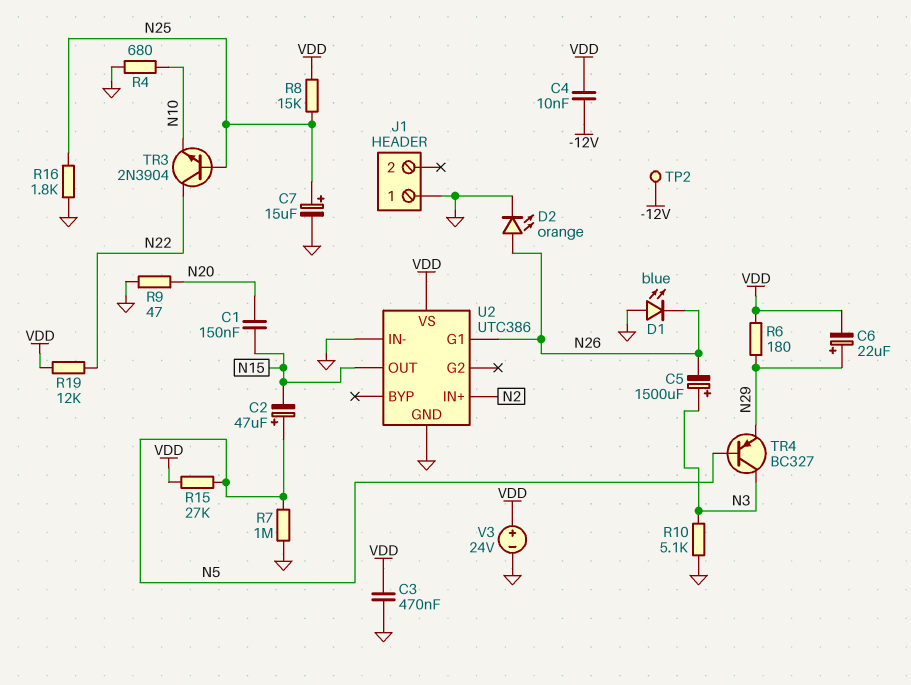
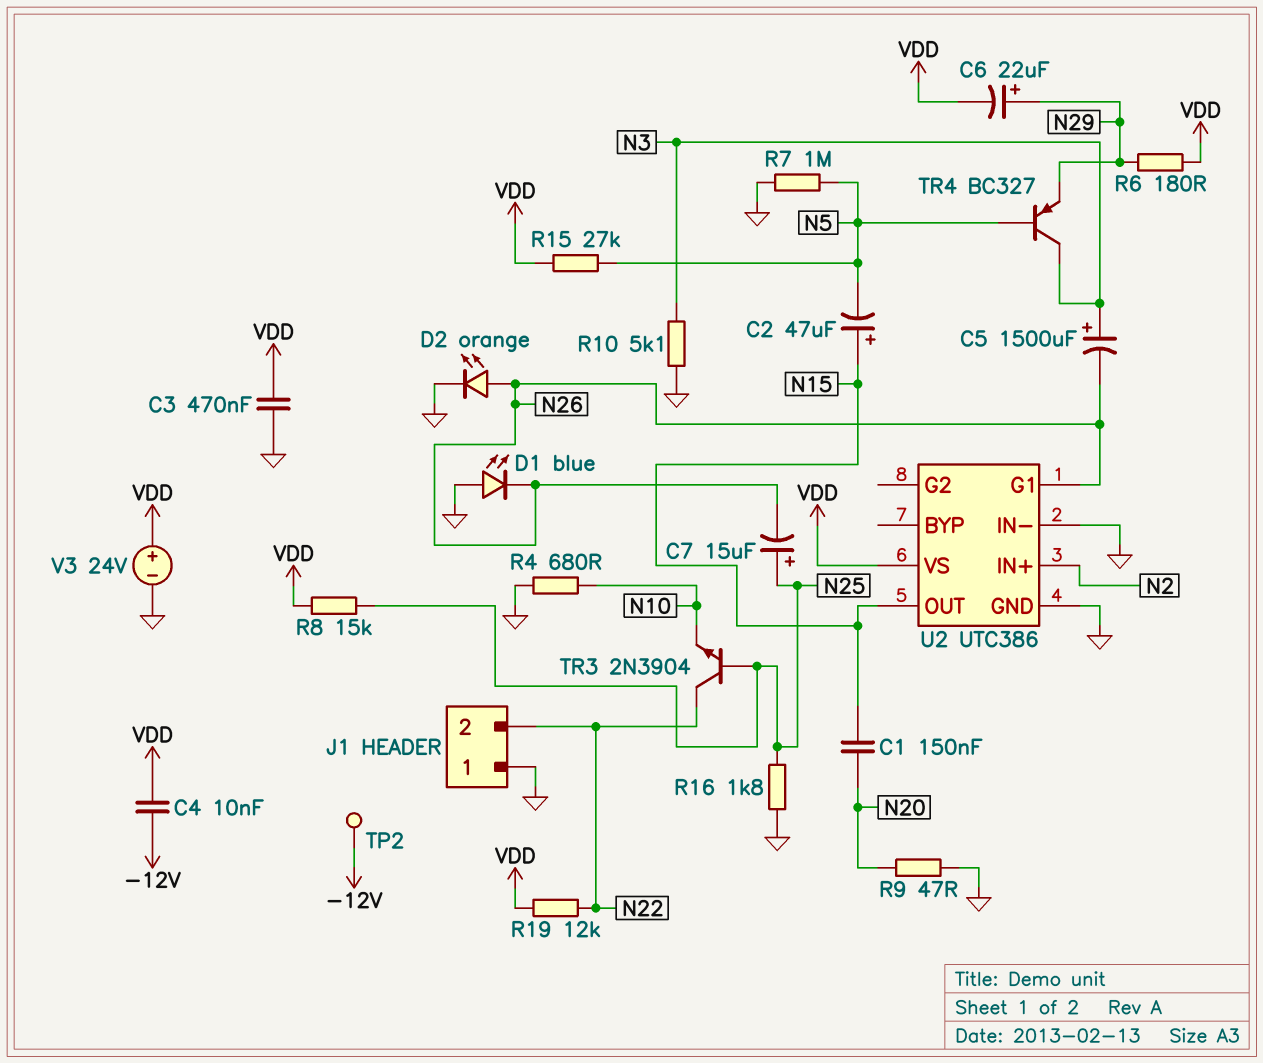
C2: 47uF (plus N5, minus N15) -> 47uF (plus N15, minus N5)
C7: 15uF (plus N25, minus GND) -> 15uF (plus N25, minus N26)
J1 pin 2: none -> N22

